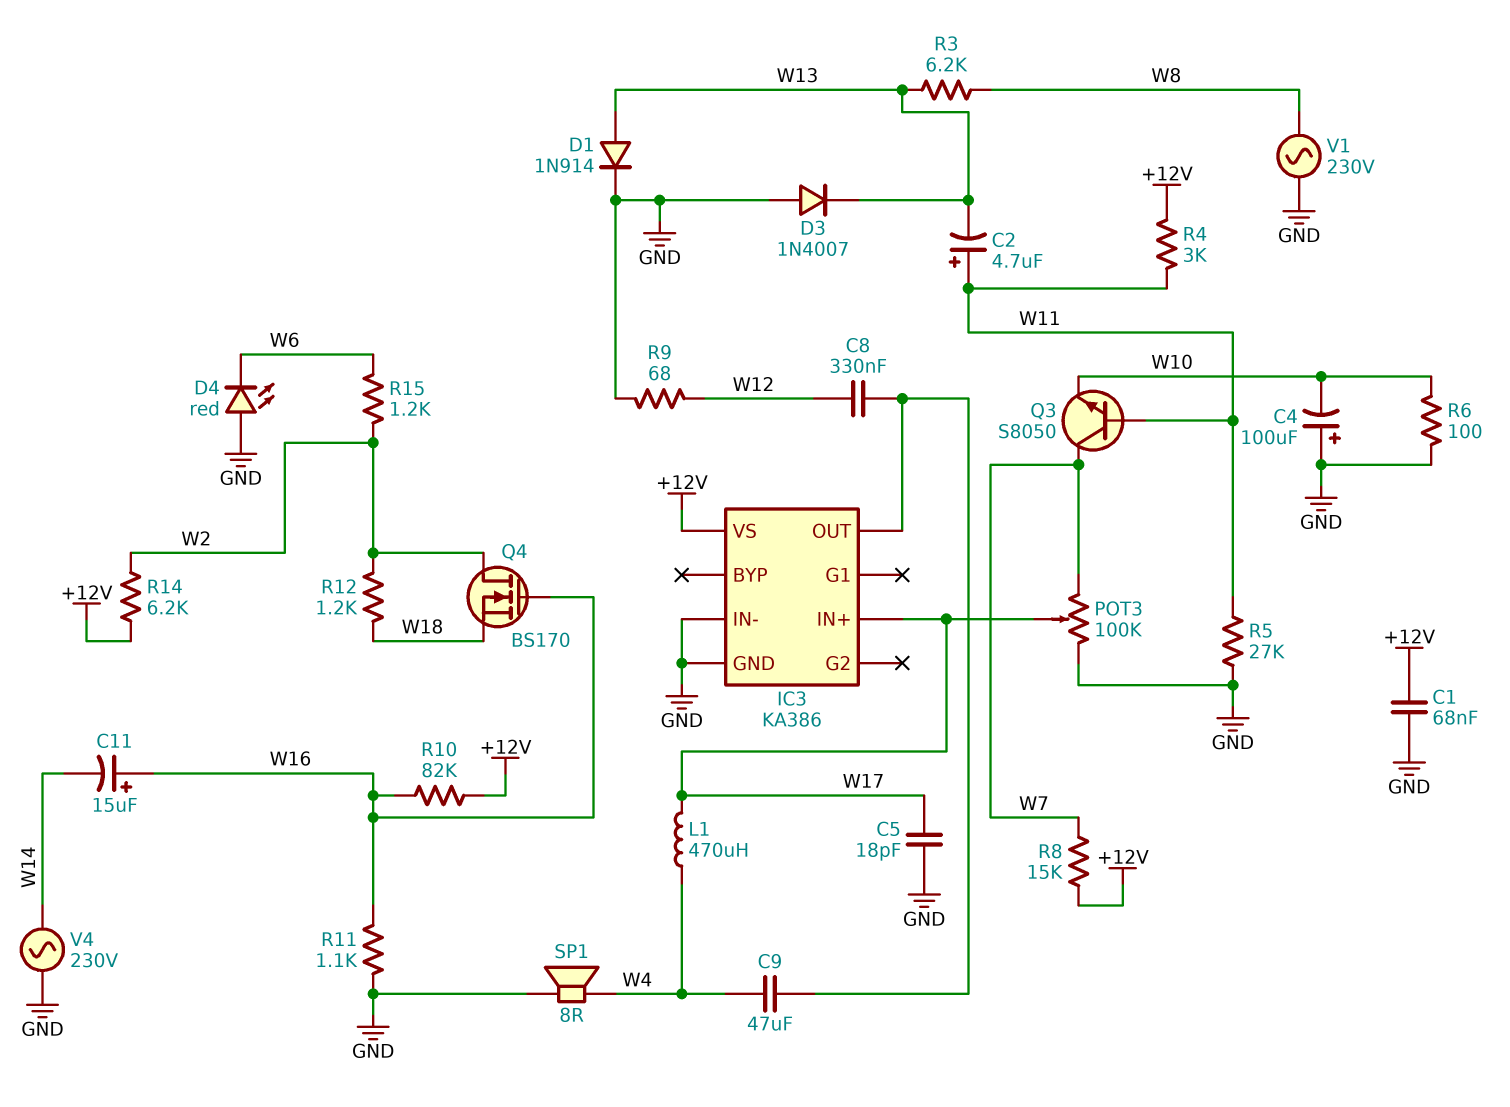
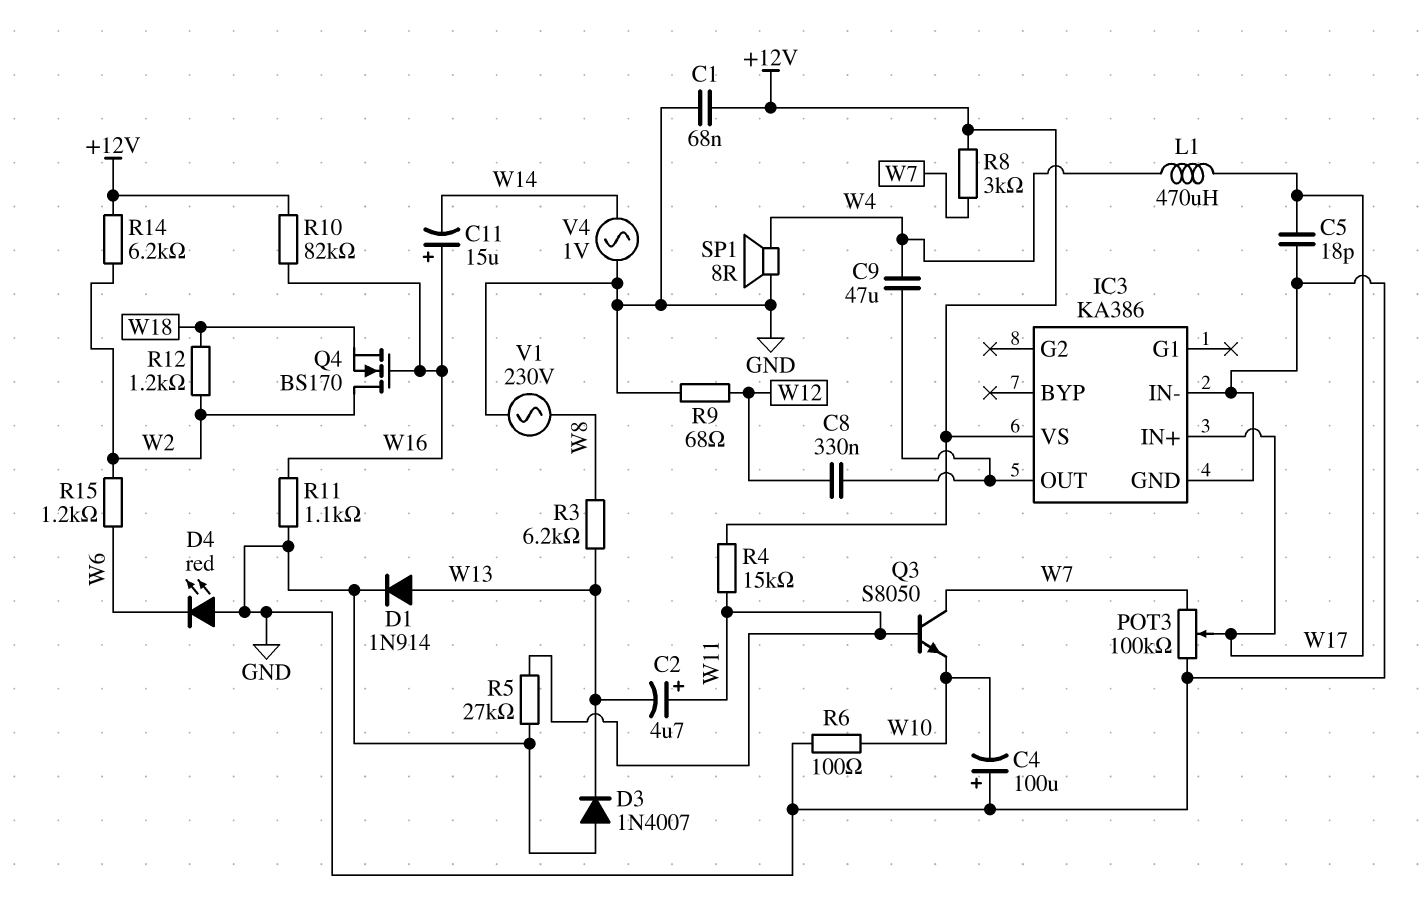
R4: 3k (+12V, W11) -> 15k (+12V, W11)
R8: 15k (+12V, W7) -> 3k (+12V, W7)
V4: AC 230V (GND, W14) -> AC 1V (GND, W14)

